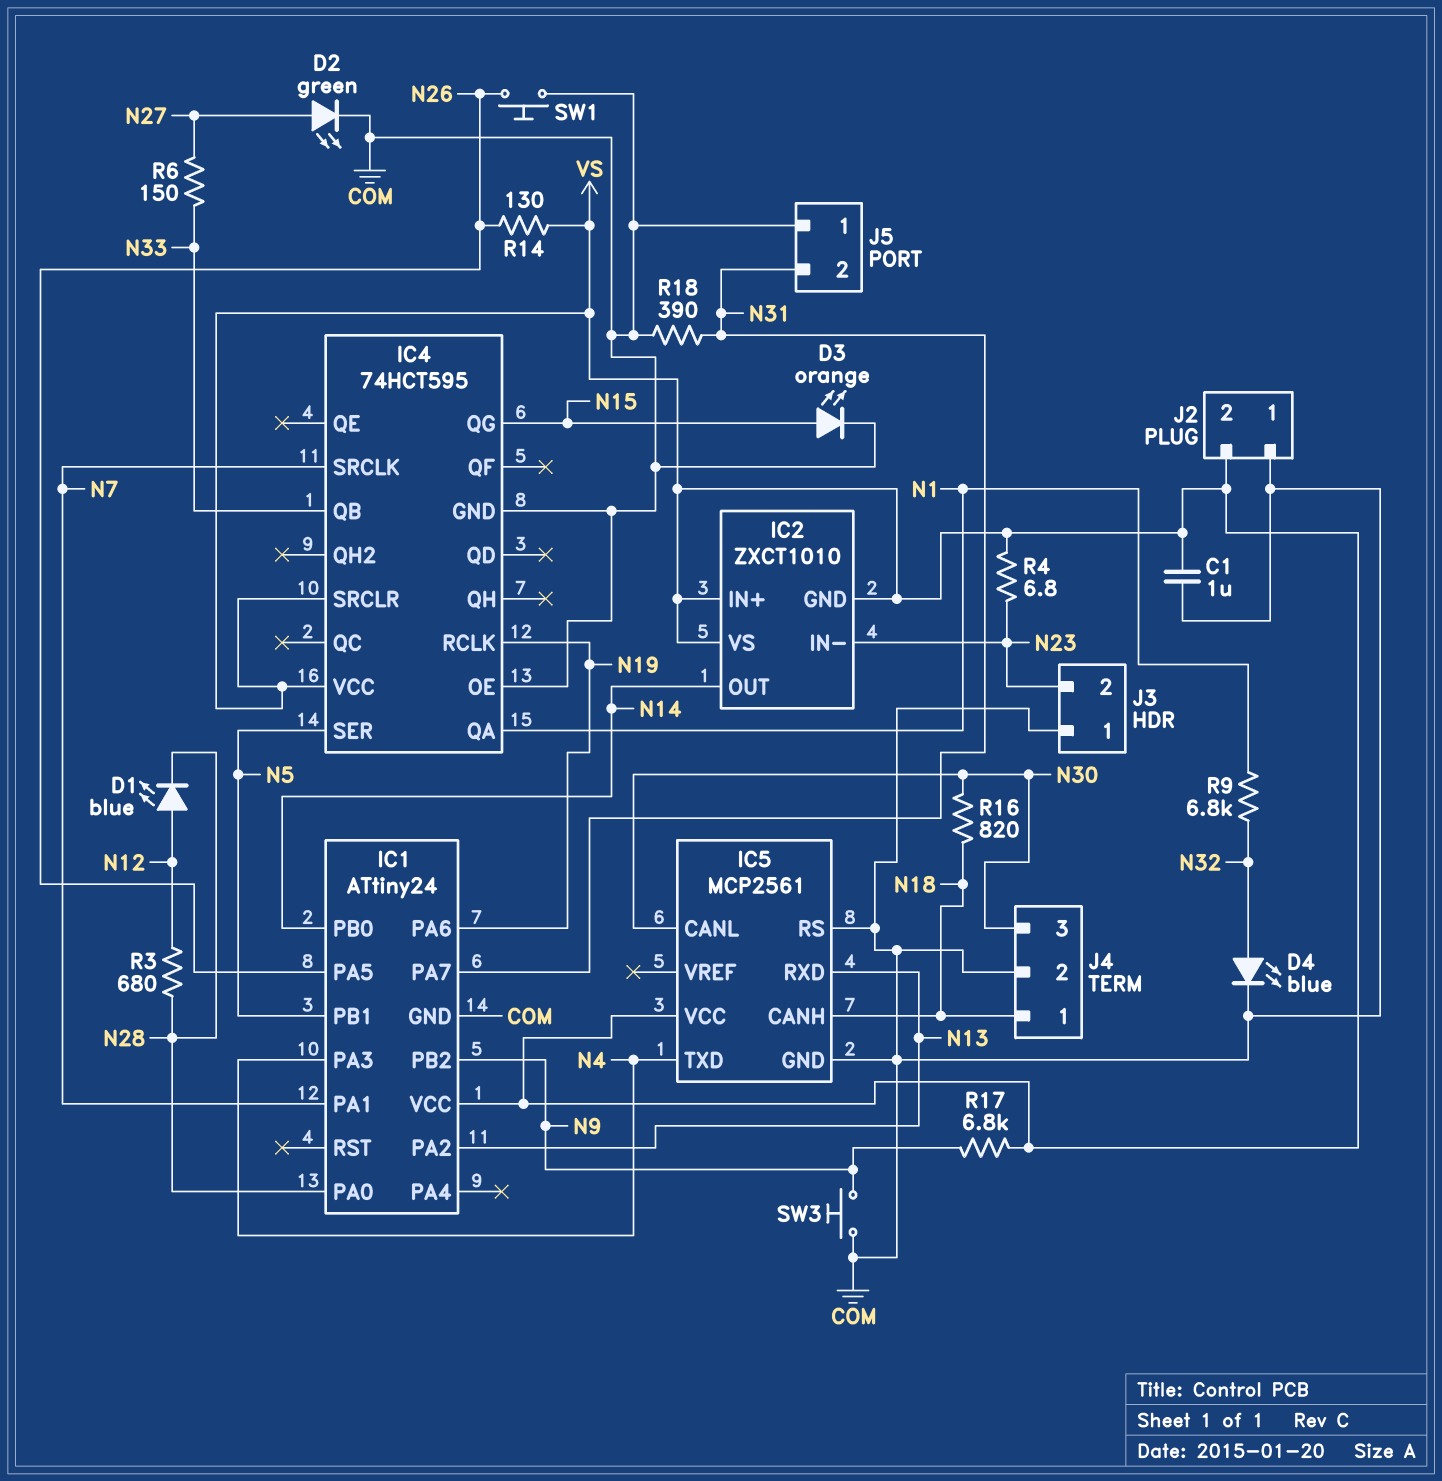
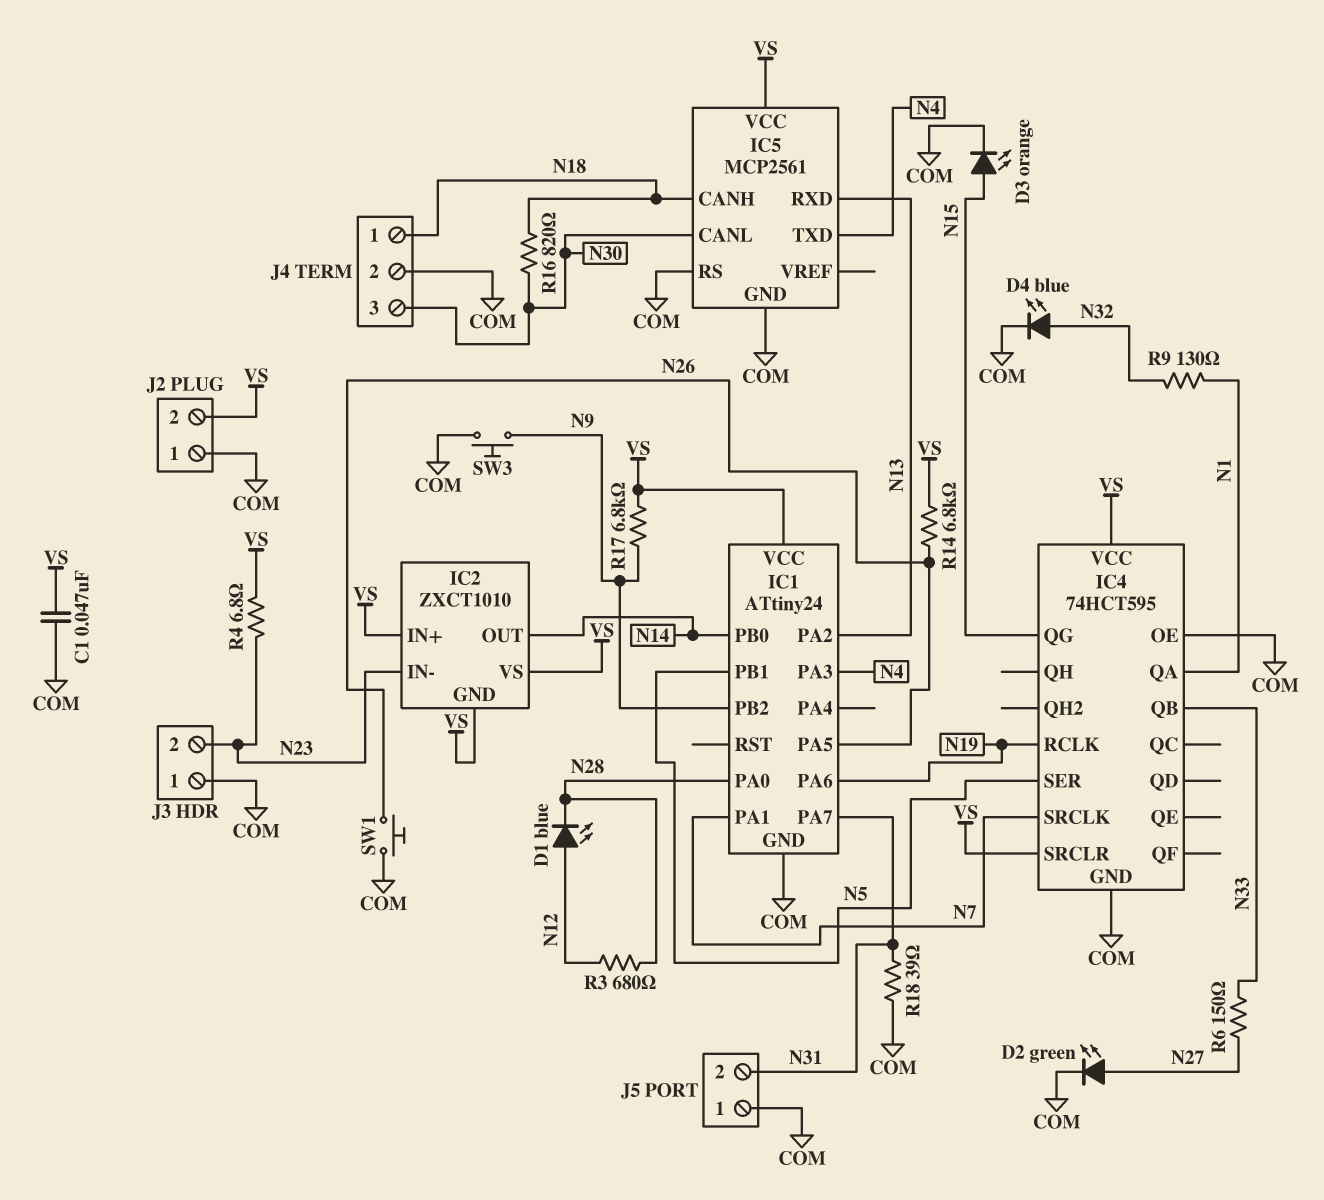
C1: 1uF (COM, VS) -> 47nF (COM, VS)
R9: 6.8k (N1, N32) -> 130 (N1, N32)
R14: 130 (N26, VS) -> 6.8k (N26, VS)
R18: 390 (COM, N31) -> 39 (COM, N31)

